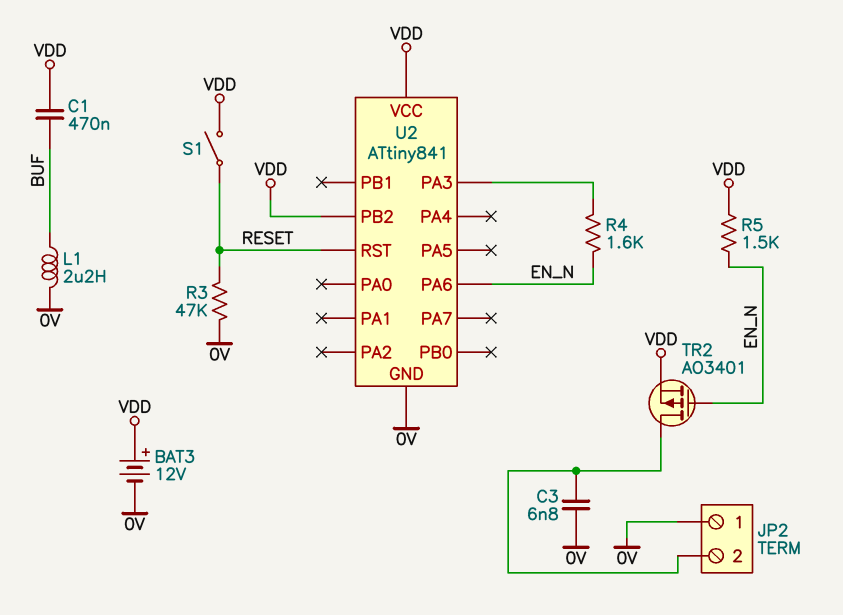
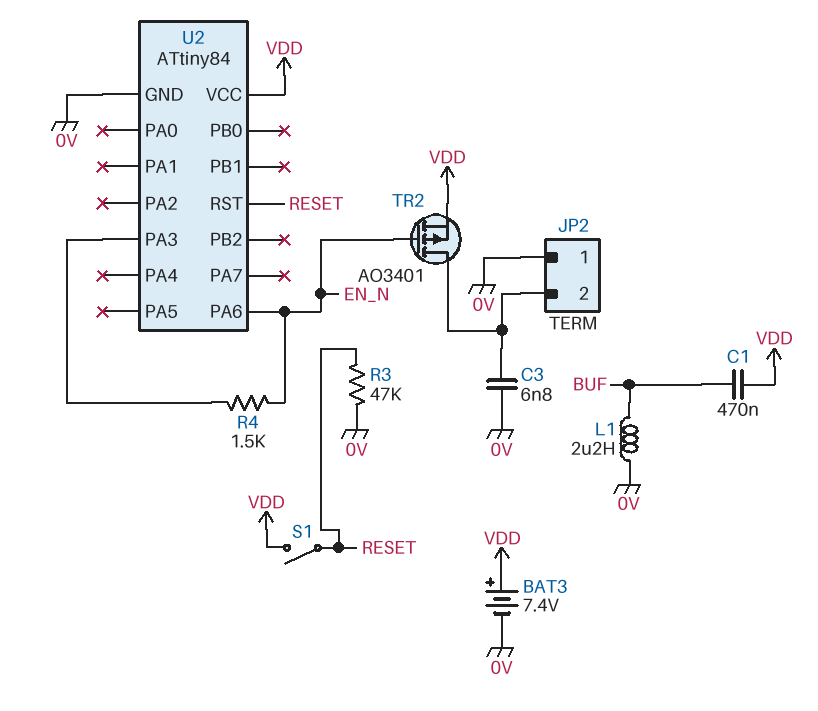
BAT3: 12V (plus VDD, minus 0V) -> 7.4V (plus VDD, minus 0V)
R4: 1.6k (EN_N, U2/PA3) -> 1.5k (EN_N, U2/PA3)
R5: 1.5k (EN_N, VDD) -> none
U2: ATtiny841 -> ATtiny84
U2 pin PB2: VDD -> none

